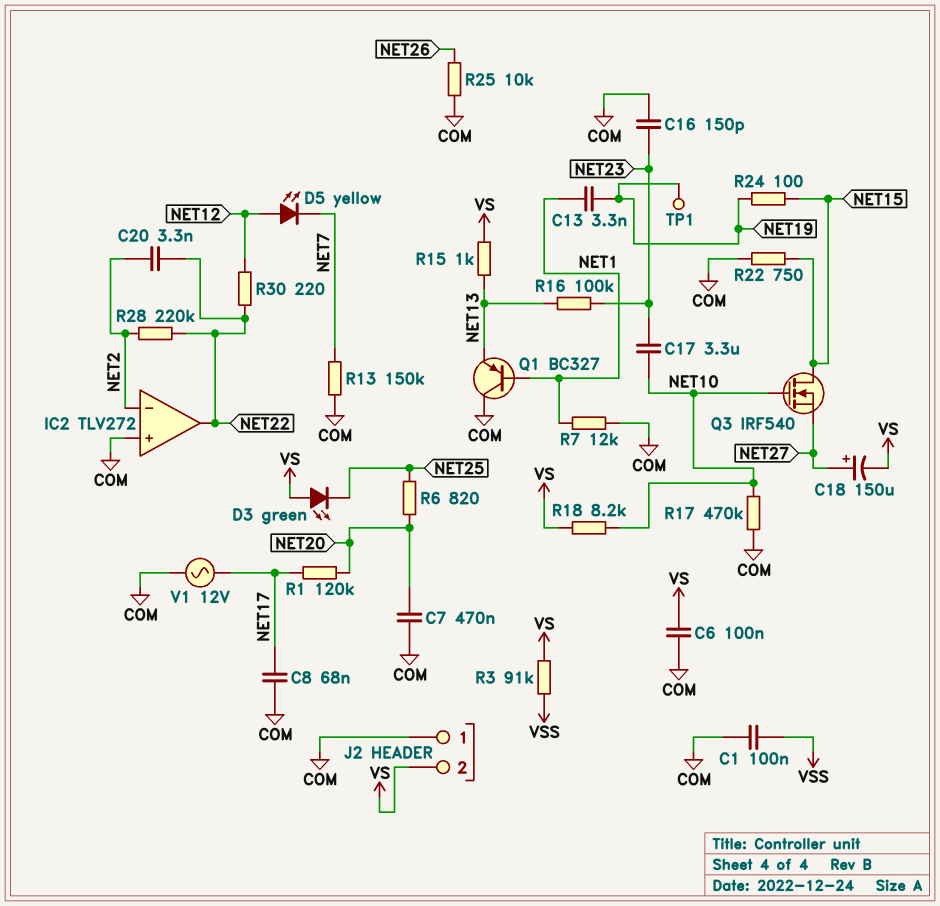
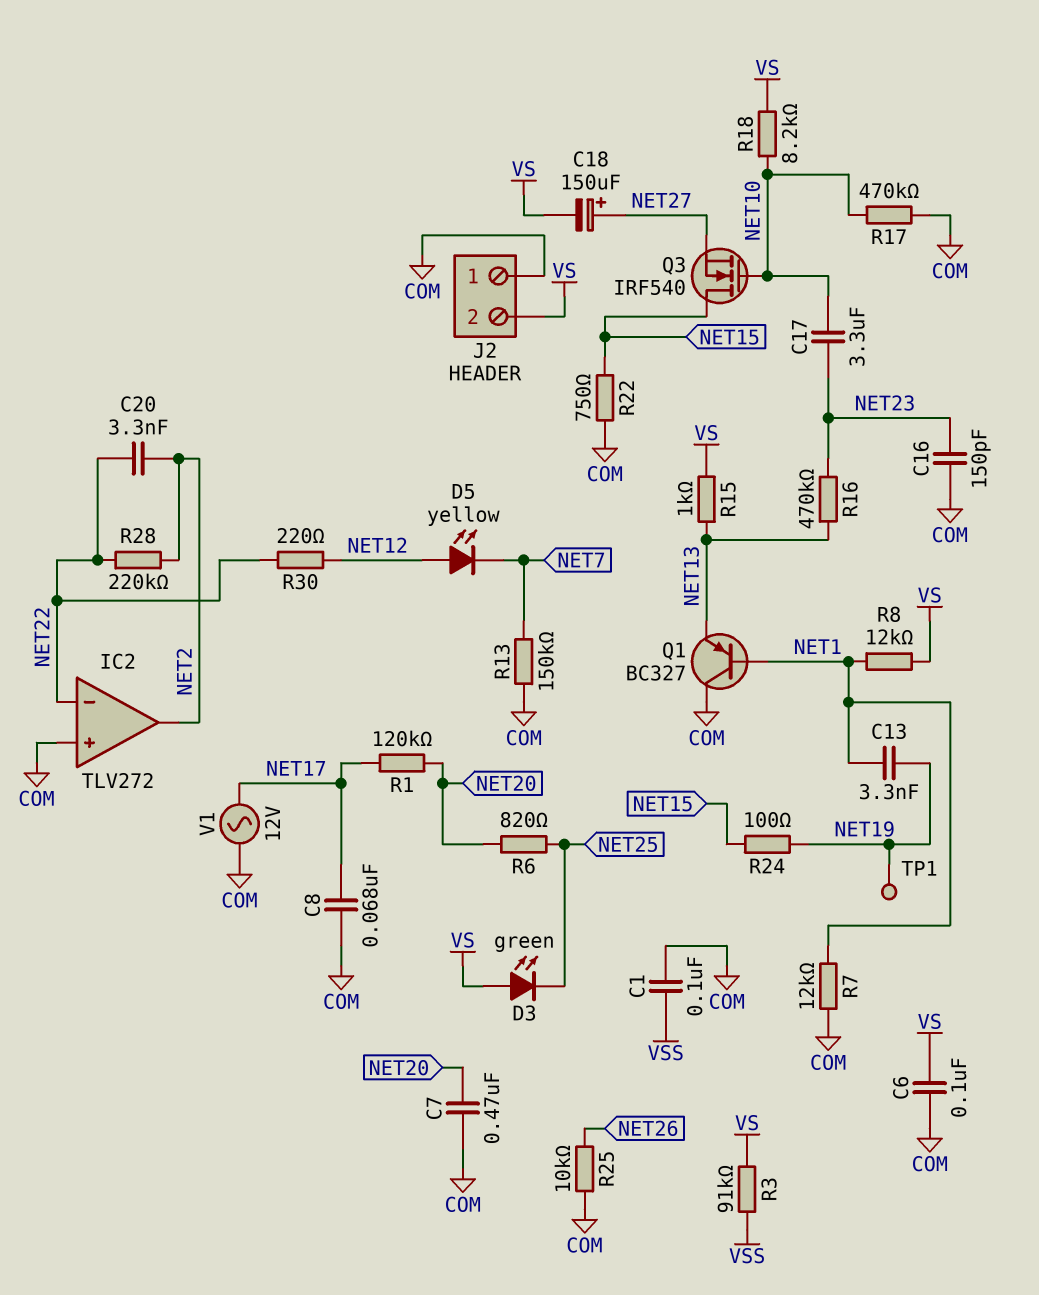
IC2 pin in-: NET2 -> NET22
IC2 pin out: NET22 -> NET2
R8: none -> 12k (NET1, VS)
R16: 100k (NET13, NET23) -> 470k (NET13, NET23)

